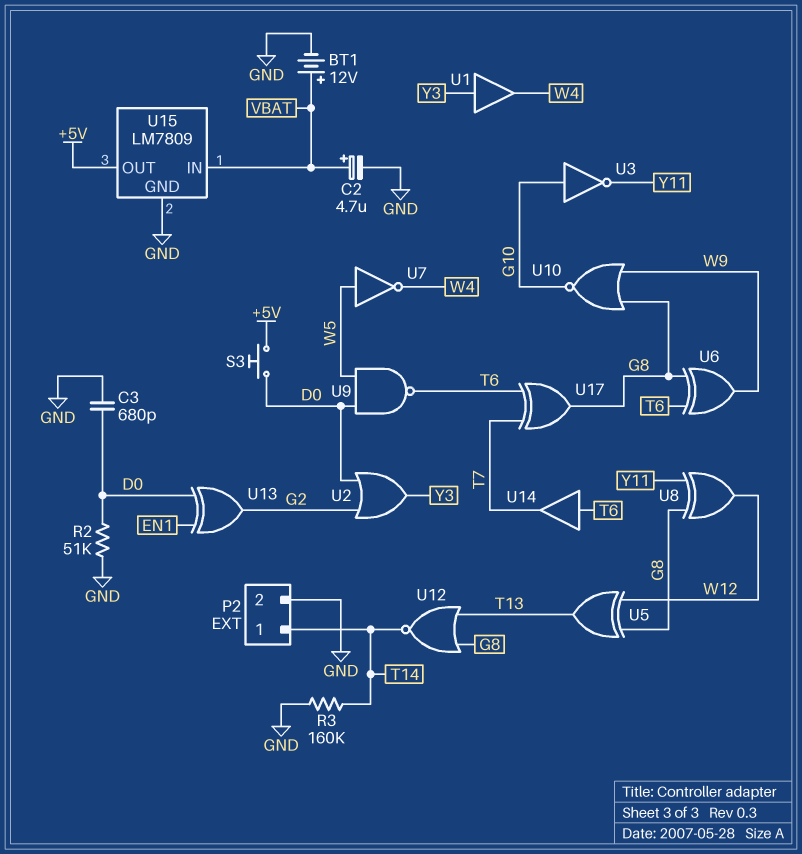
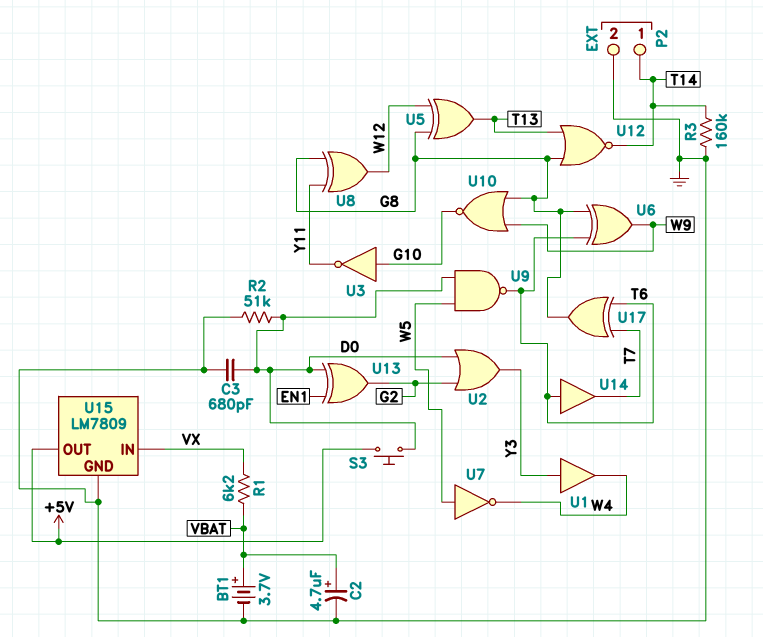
BT1: 12V (plus VBAT, minus GND) -> 3.7V (plus VBAT, minus GND)
R1: none -> 6.2k (VBAT, VX)
U15 pin IN: VBAT -> VX

